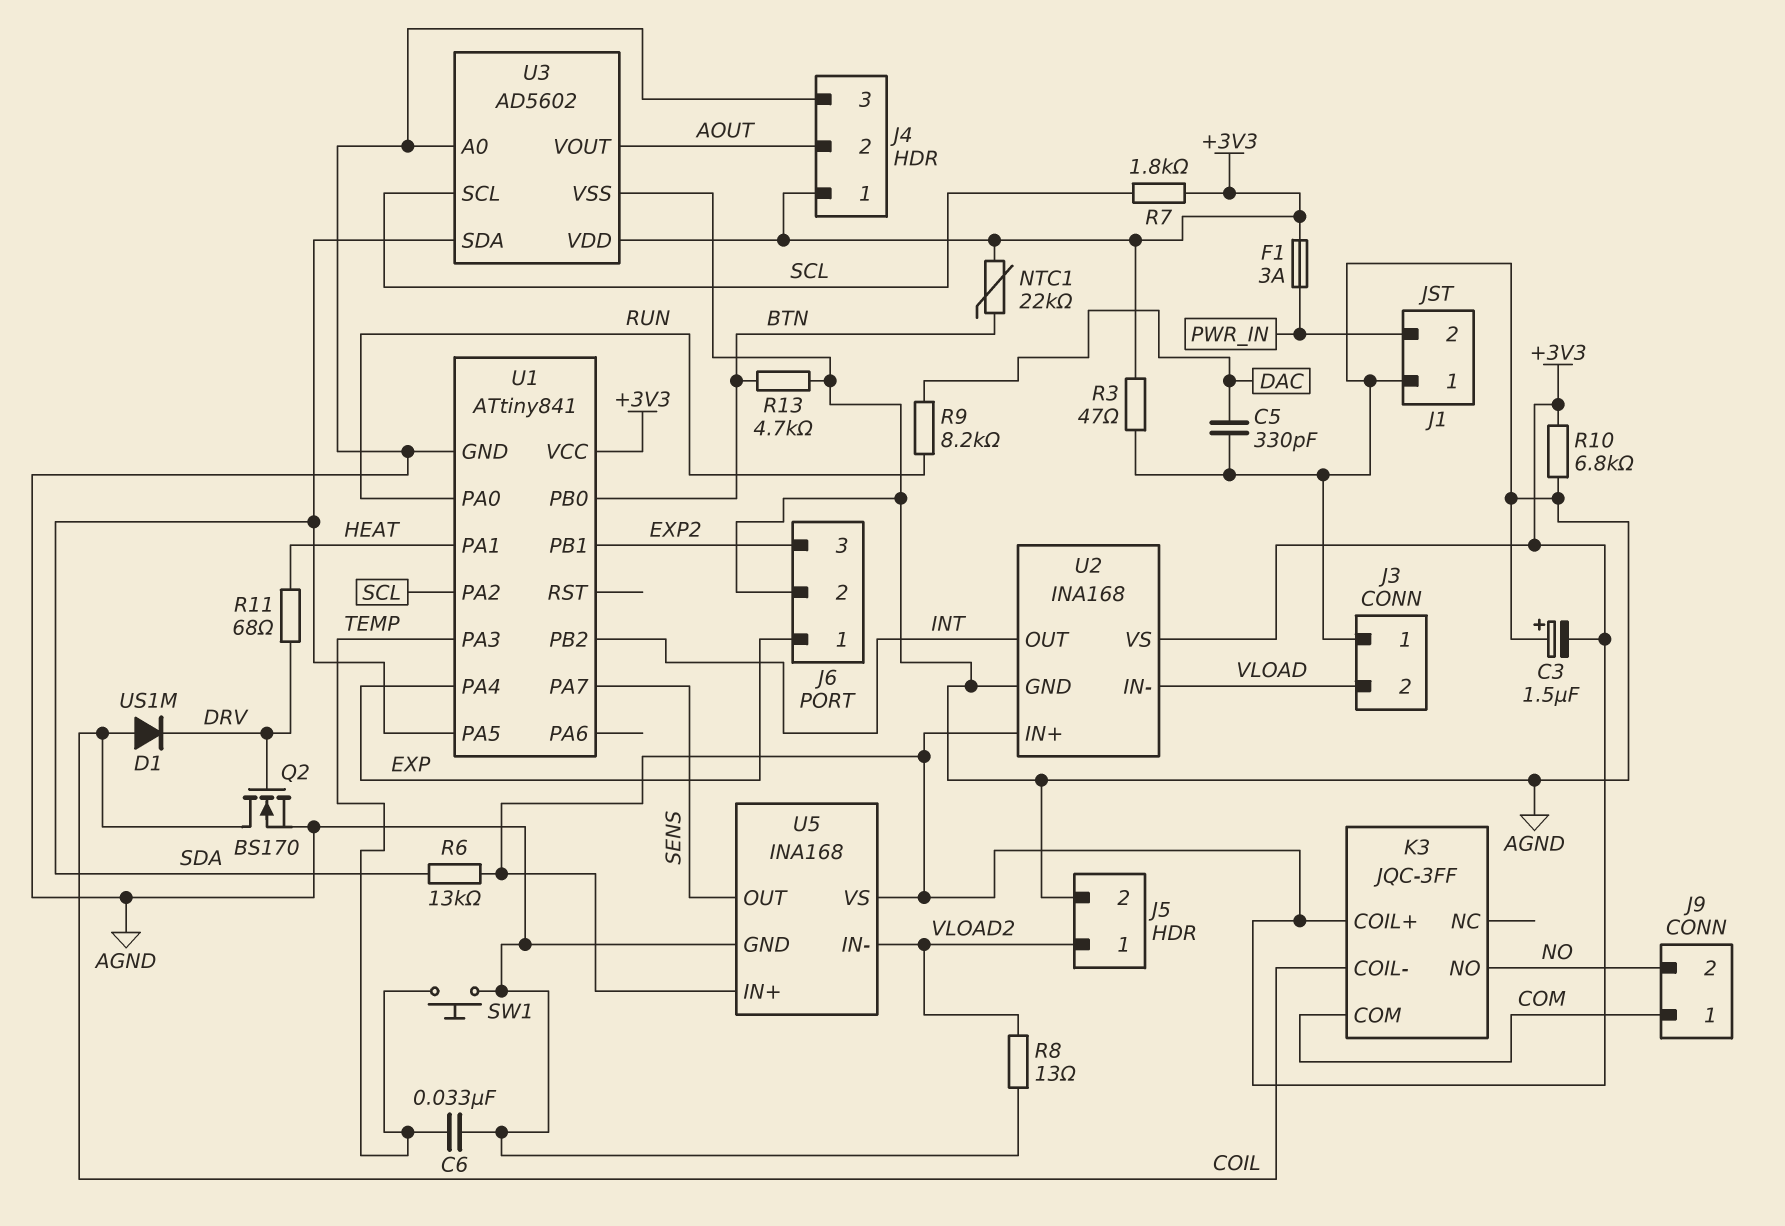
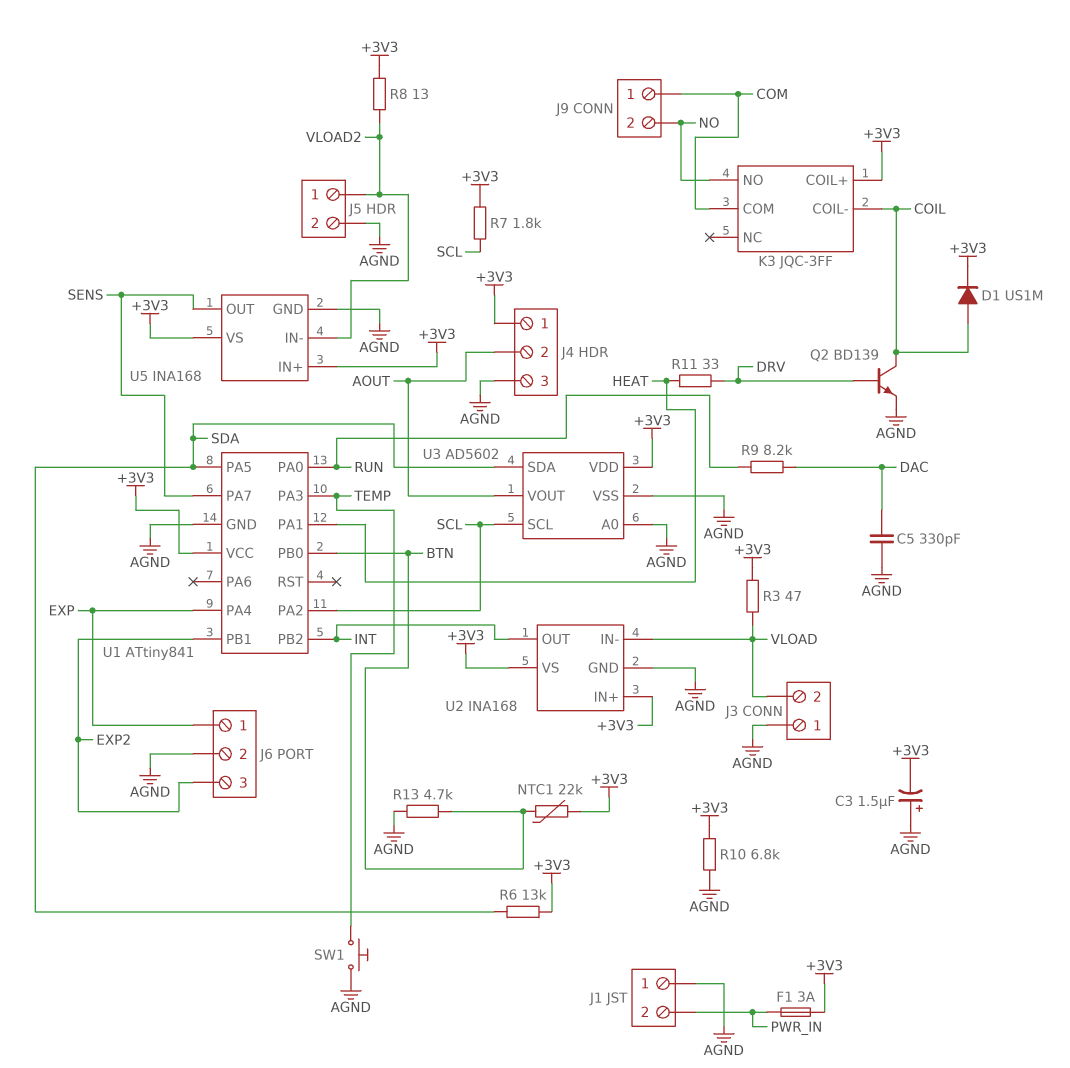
C6: 33nF (AGND, TEMP) -> none
D1: diode US1M (A COIL, K DRV) -> diode US1M (A COIL, K +3V3)
Q2: NMOS BS170 (G DRV, D COIL, S AGND) -> NPN BD139 (B DRV, C COIL, E AGND)
R3: 47 (+3V3, AGND) -> 47 (+3V3, VLOAD)
R8: 13 (AGND, VLOAD2) -> 13 (+3V3, VLOAD2)
R11: 68 (DRV, HEAT) -> 33 (DRV, HEAT)

